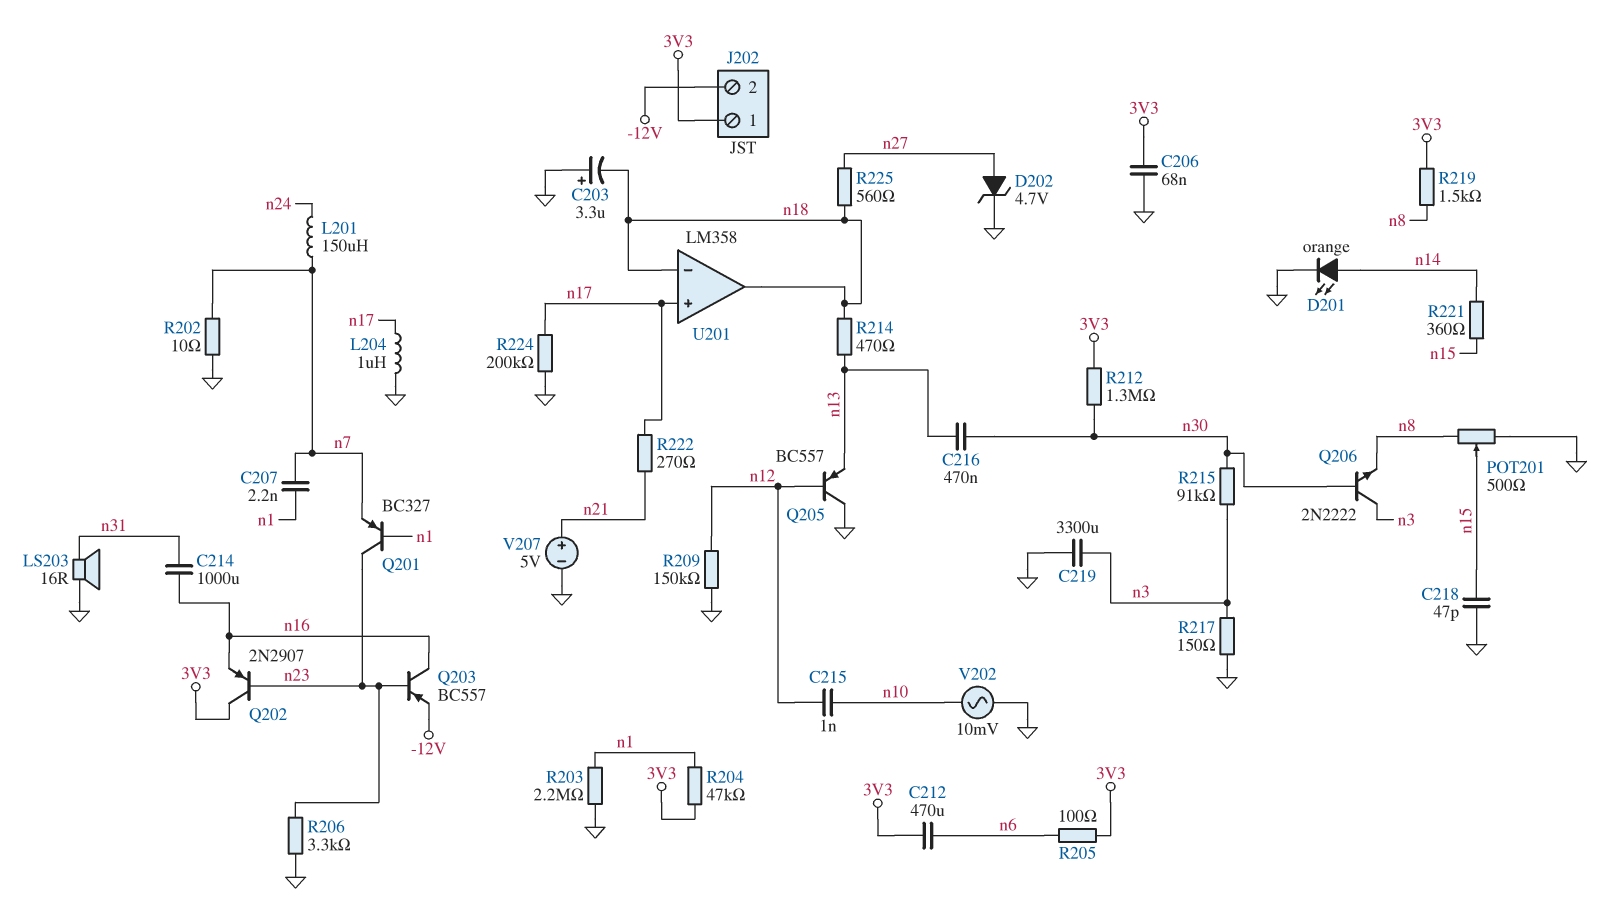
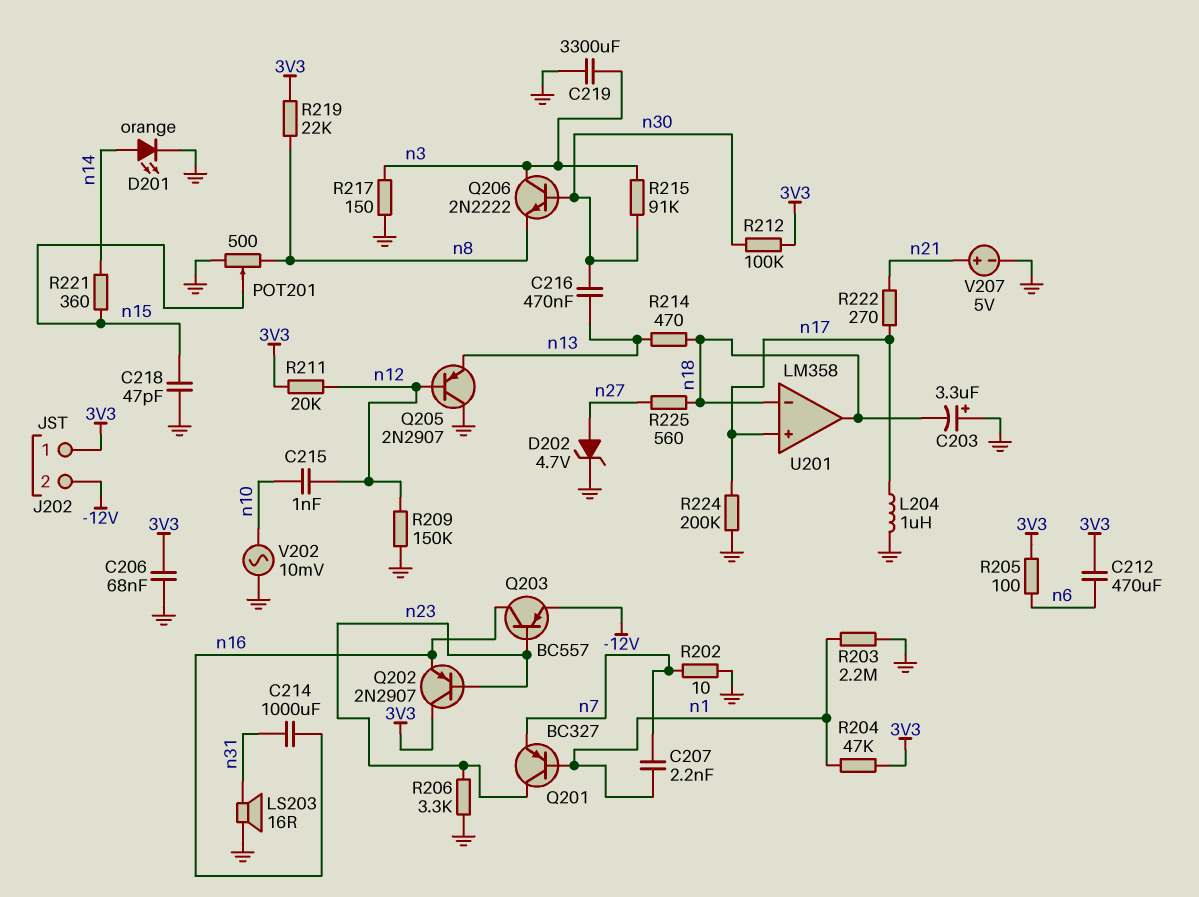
L201: 150uH (n7, n24) -> none
Q205: PNP BC557 (B n12, C GND, E n13) -> PNP 2N2907 (B n12, C GND, E n13)
R211: none -> 20k (3V3, n12)
R212: 1.3M (3V3, n30) -> 100k (3V3, n30)
R219: 1.5k (3V3, n8) -> 22k (3V3, n8)

